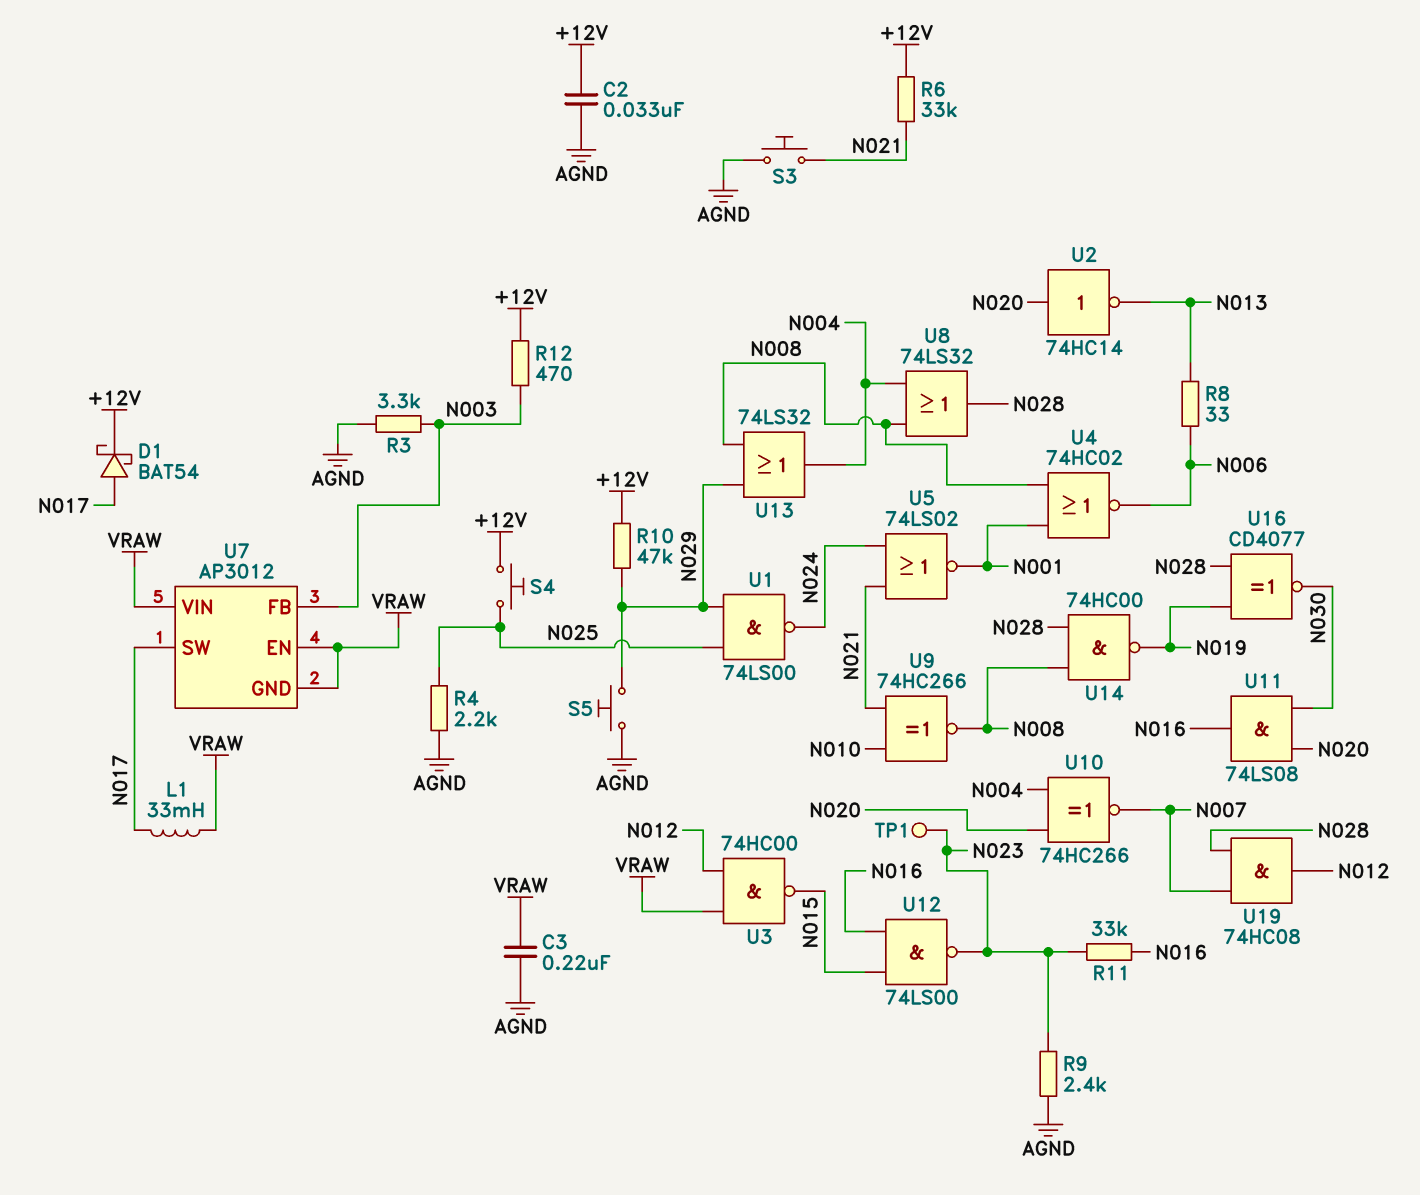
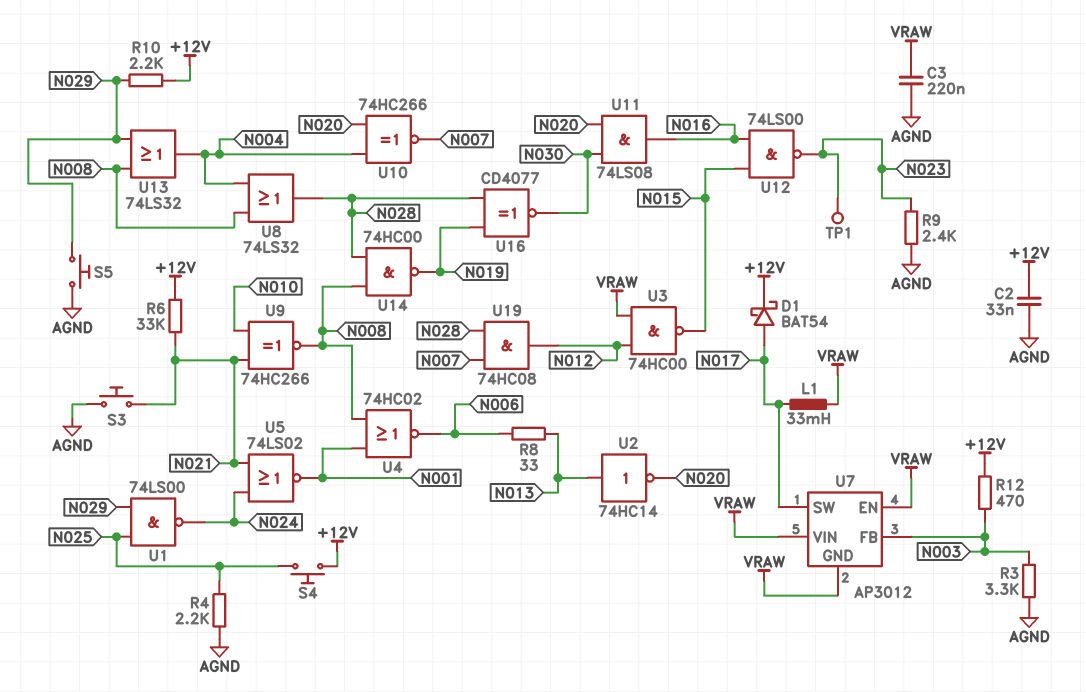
R10: 47k (+12V, N029) -> 2.2k (+12V, N029)
R11: 33k (N016, N023) -> none
U2: NOT 74HC14 (in N020, out N013) -> NOT 74HC14 (in N013, out N020)

